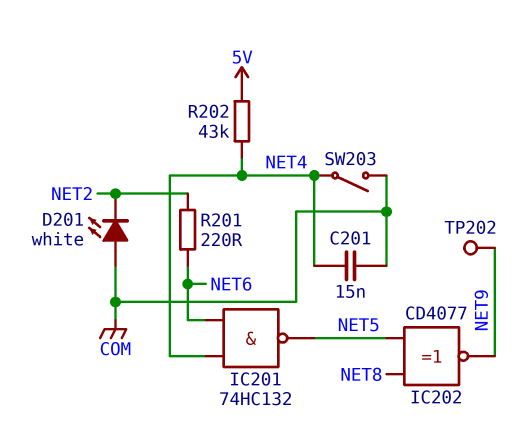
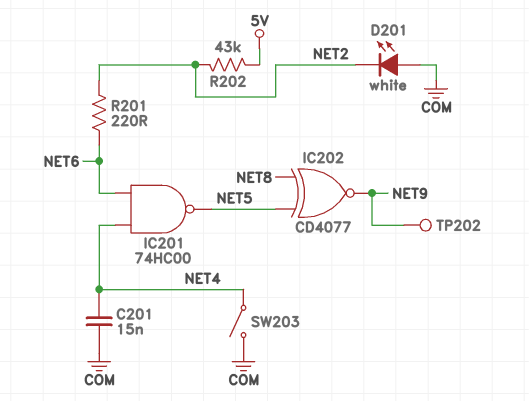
IC201: NAND 74HC132 (in NET4, in NET6, out NET5) -> NAND 74HC00 (in NET4, in NET6, out NET5)
R202: 43k (5V, NET4) -> 43k (5V, NET2)

